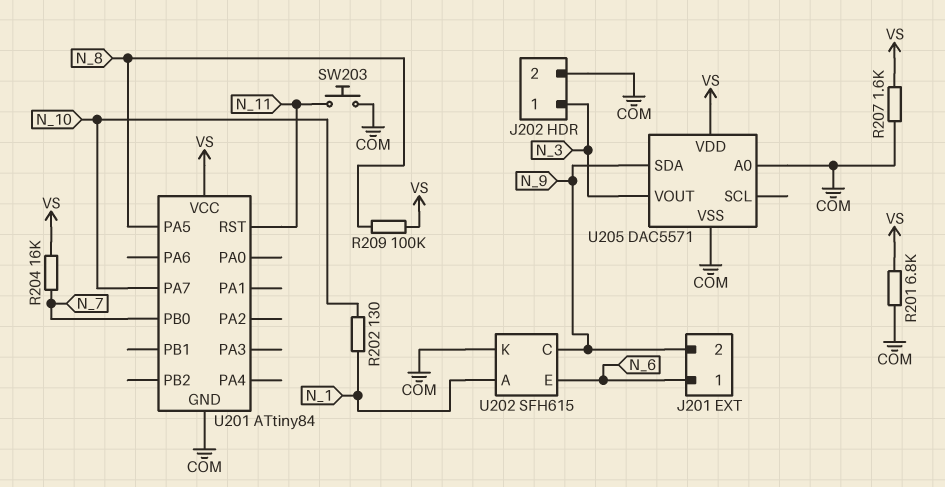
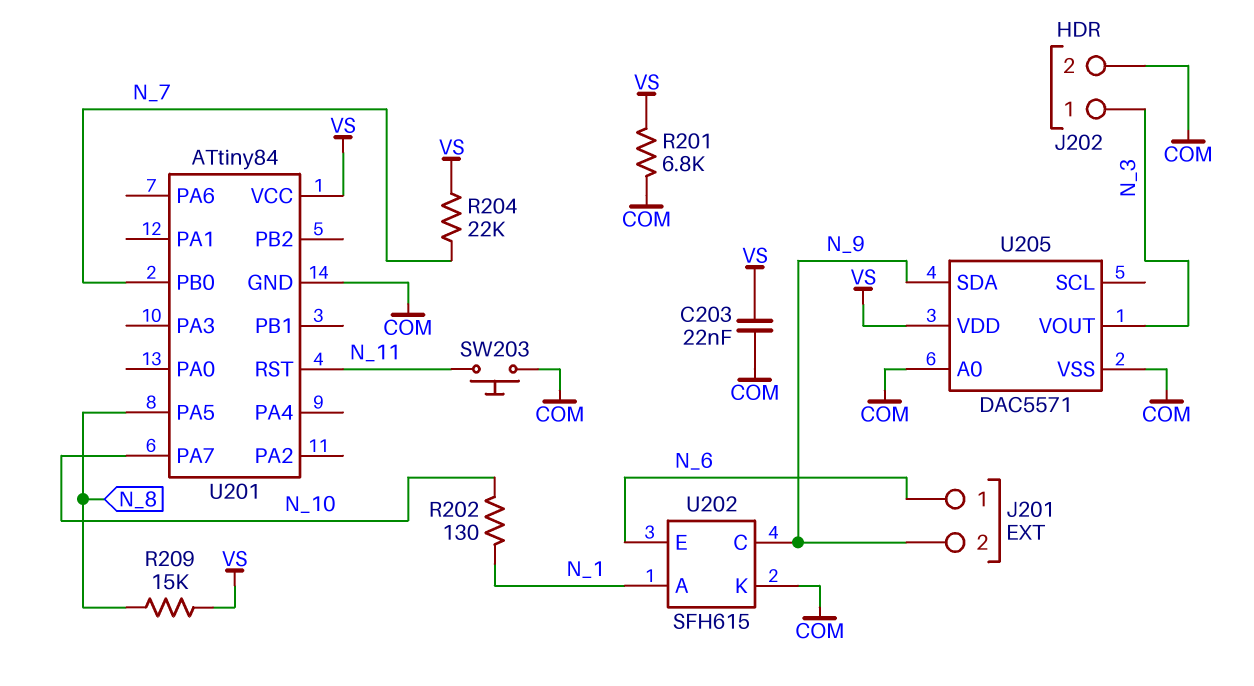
C203: none -> 22nF (COM, VS)
R204: 16k (N_7, VS) -> 22k (N_7, VS)
R207: 1.6k (COM, VS) -> none
R209: 100k (N_8, VS) -> 15k (N_8, VS)

